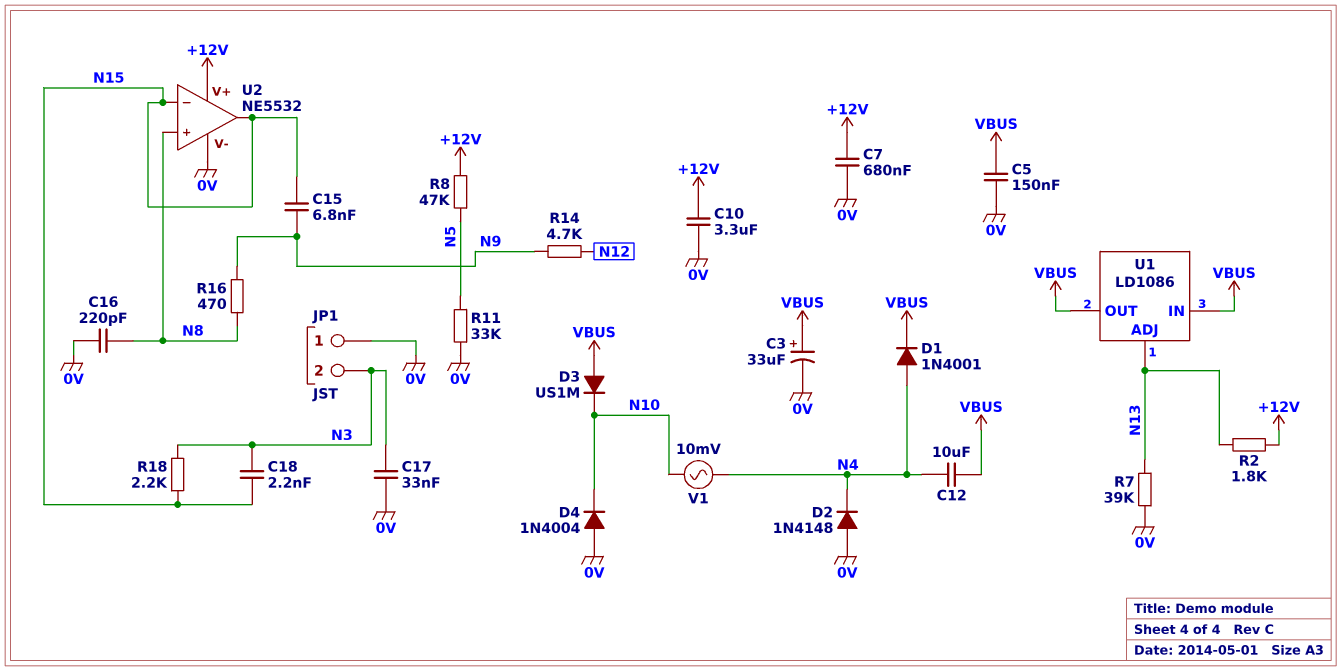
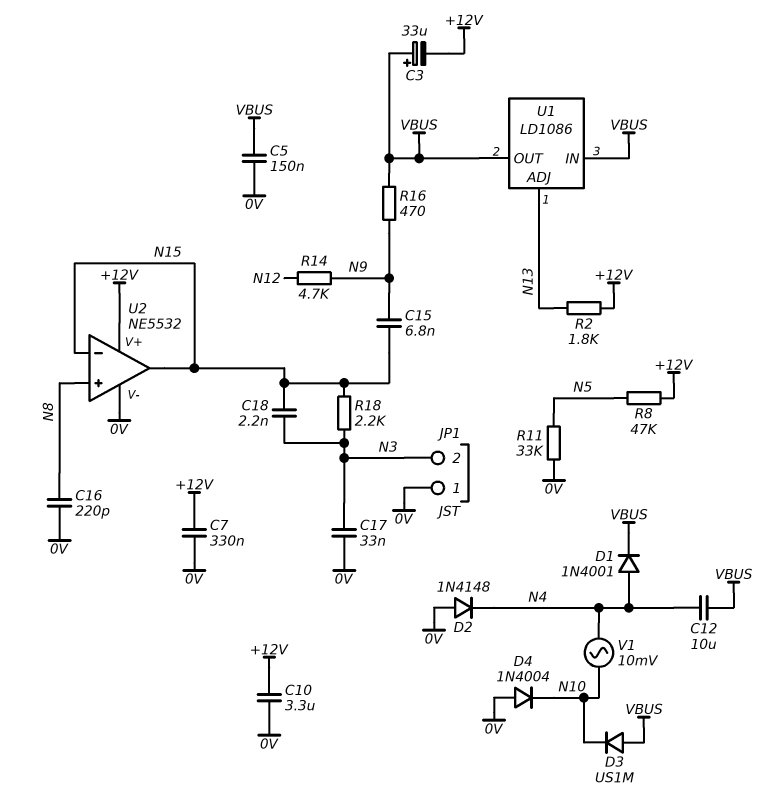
C3: 33uF (plus VBUS, minus 0V) -> 33uF (plus VBUS, minus +12V)
C7: 680nF (+12V, 0V) -> 330nF (+12V, 0V)
R7: 39k (0V, N13) -> none
R16: 470 (N8, N9) -> 470 (N9, VBUS)

